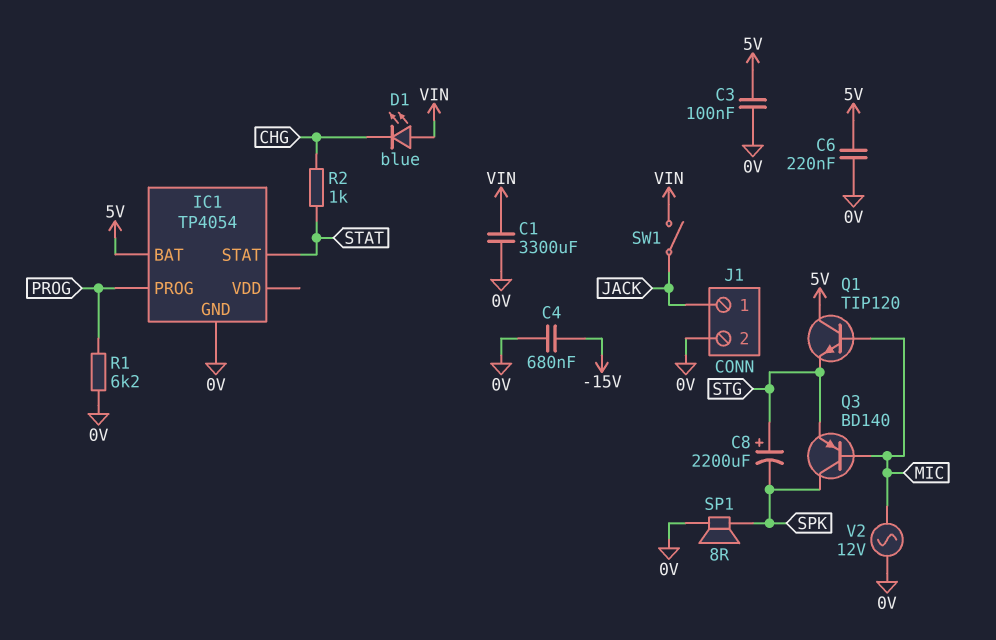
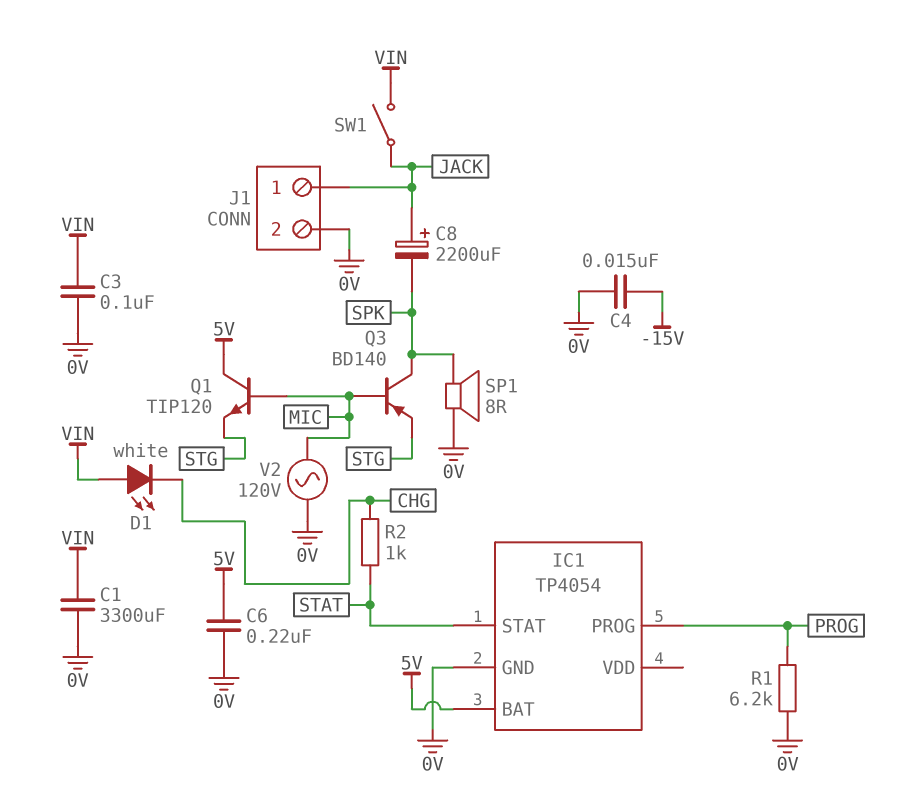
C3: 100nF (0V, 5V) -> 100nF (0V, VIN)
C4: 680nF (-15V, 0V) -> 15nF (-15V, 0V)
C8: 2200uF (plus STG, minus SPK) -> 2200uF (plus JACK, minus SPK)
D1: LED blue (A VIN, K CHG) -> LED white (A VIN, K CHG)
V2: AC 12V (0V, MIC) -> AC 120V (0V, MIC)

